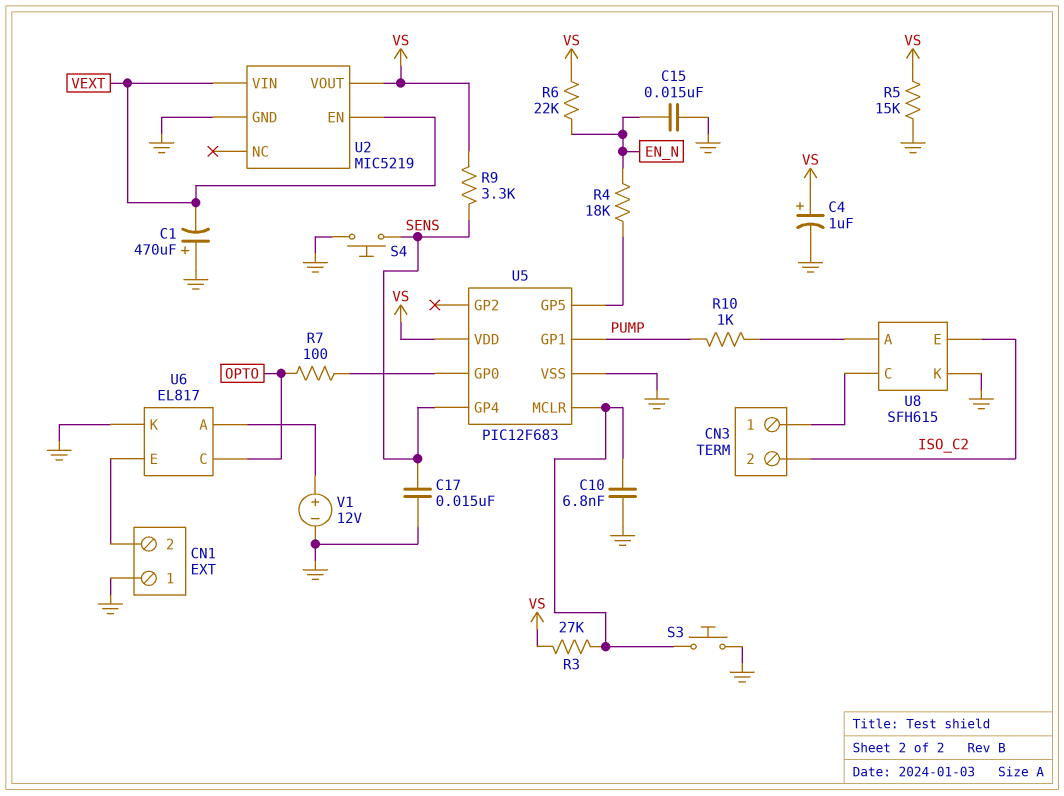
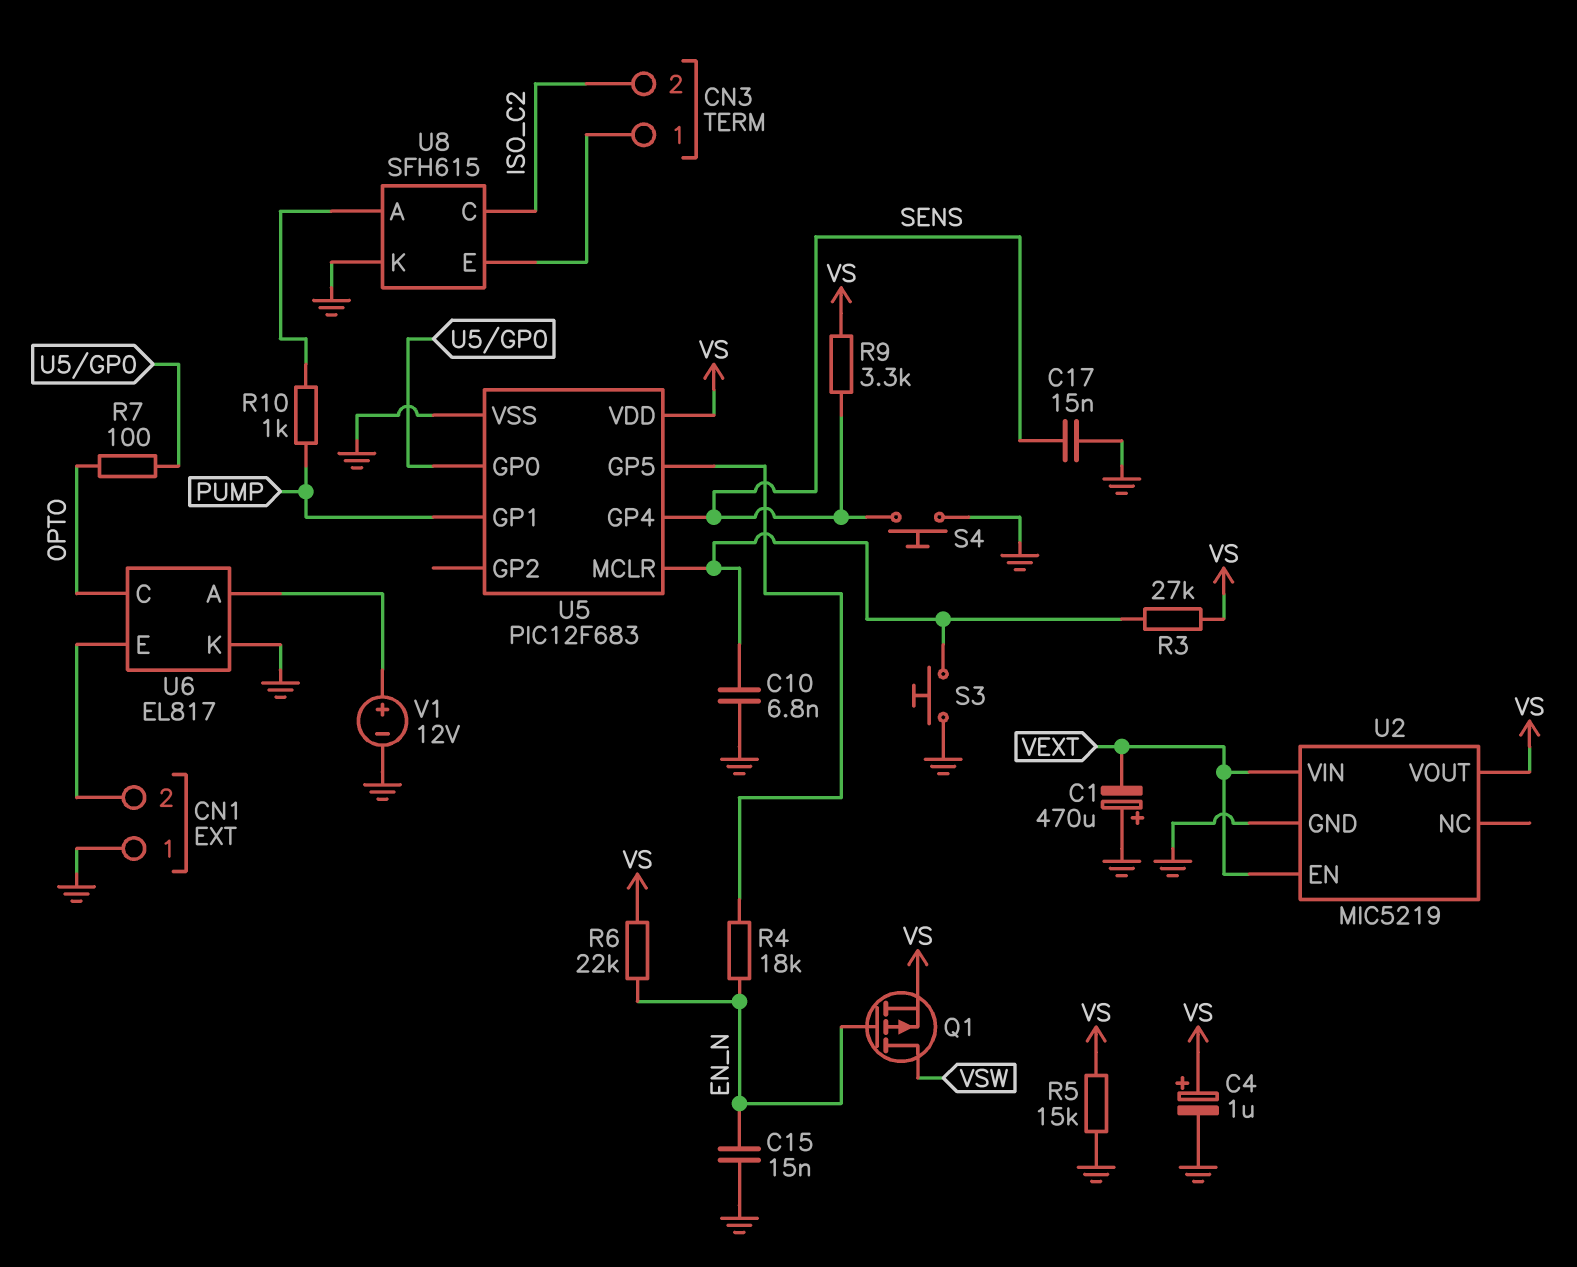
Q1: none -> PMOS (G EN_N, D VSW, S VS)
U8 pin C: CN3/1 -> ISO_C2
U8 pin E: ISO_C2 -> CN3/1

